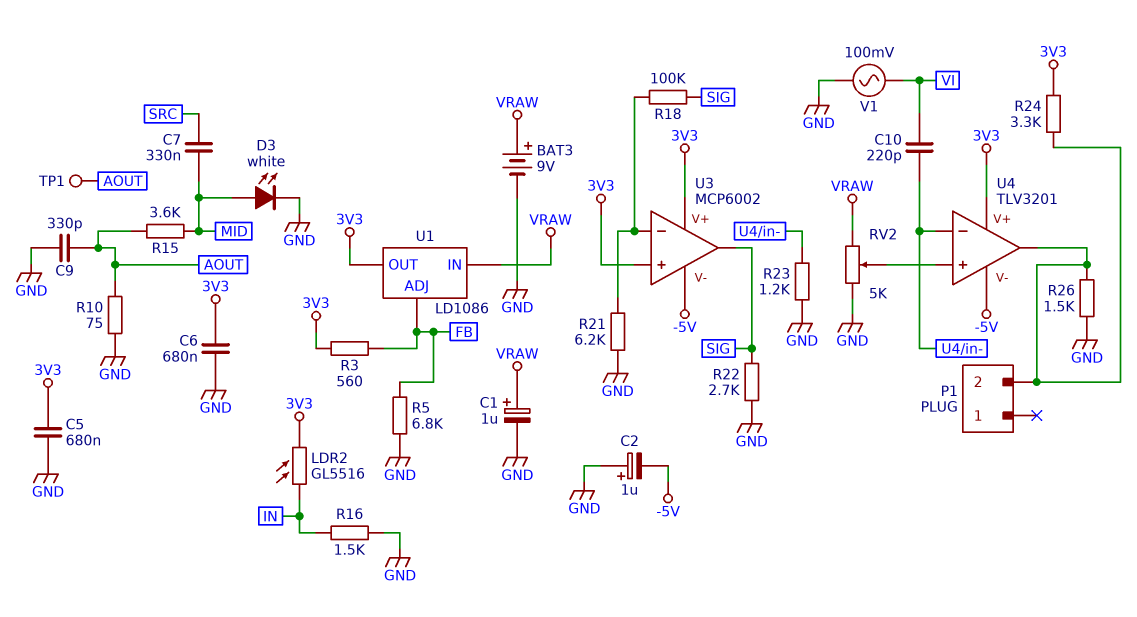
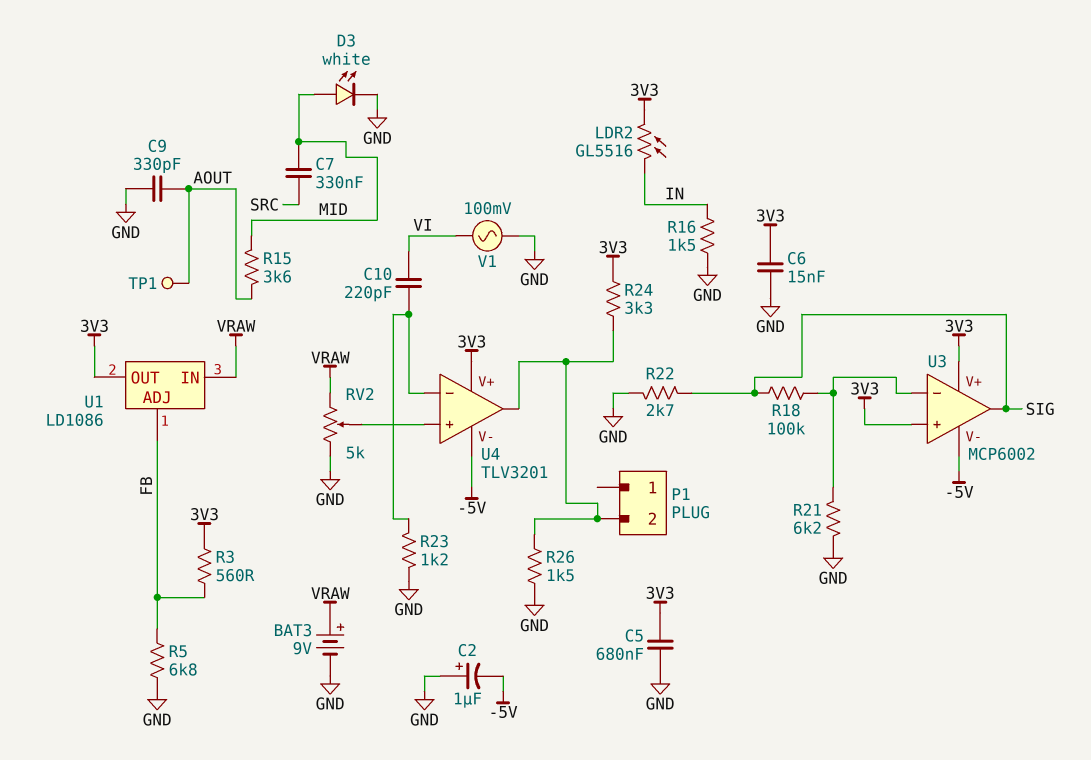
C1: 1uF (plus VRAW, minus GND) -> none
C6: 680nF (3V3, GND) -> 15nF (3V3, GND)
R10: 75 (AOUT, GND) -> none

